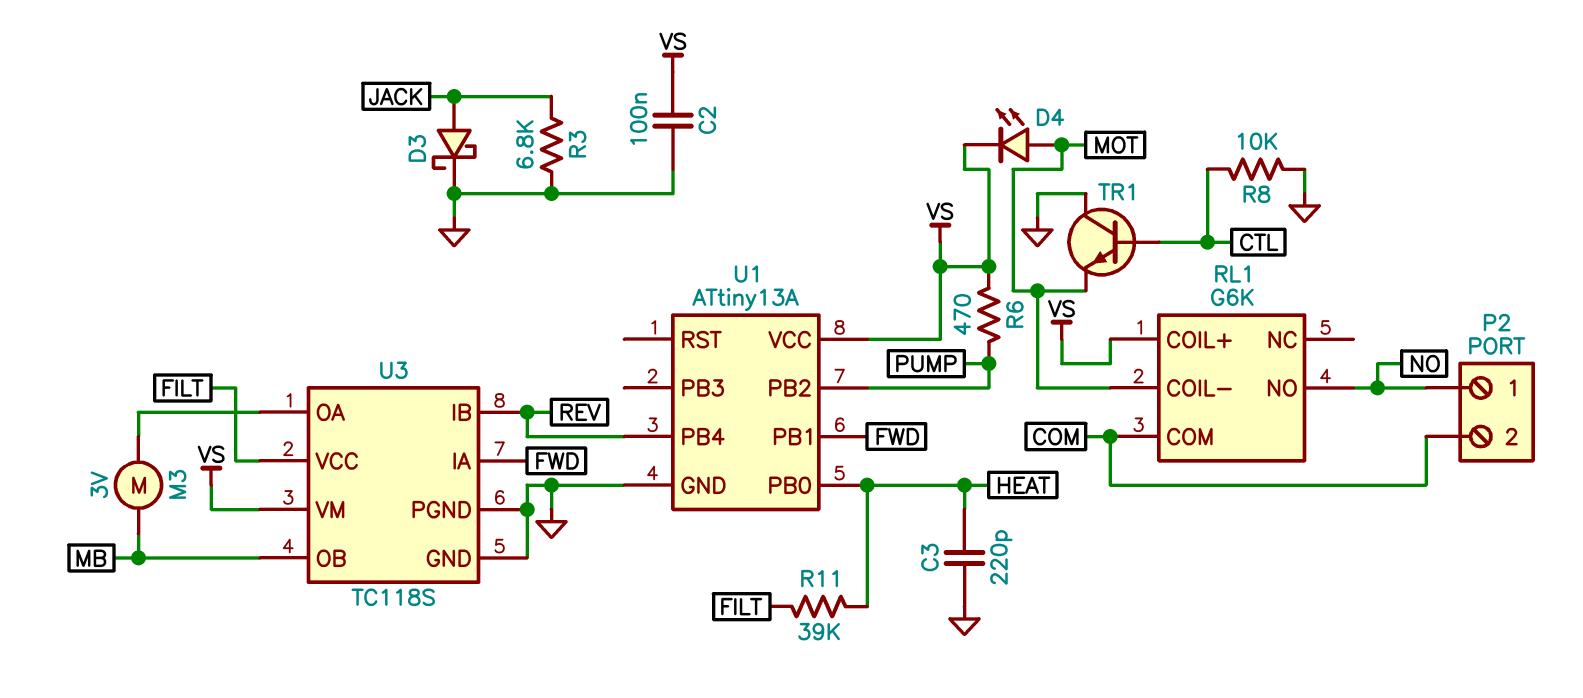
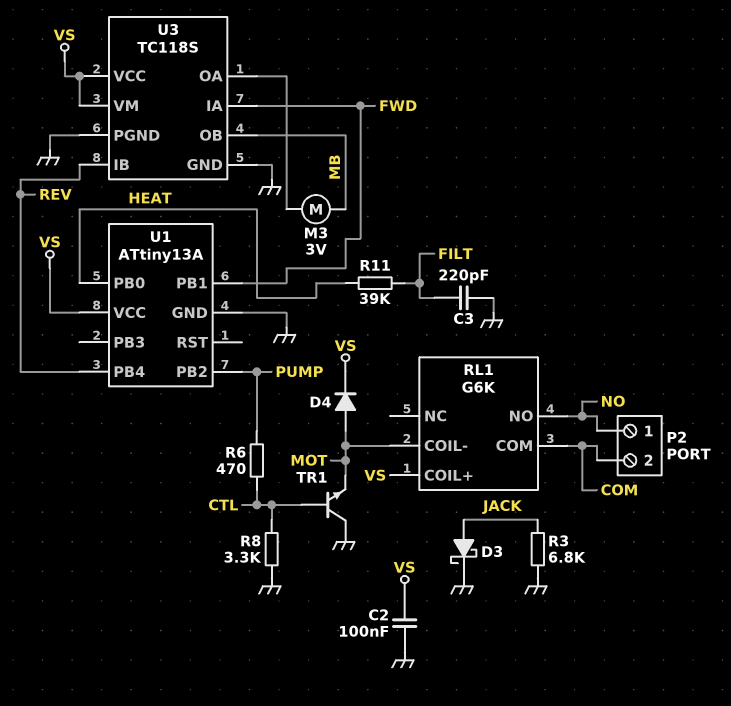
C3: 220pF (GND, HEAT) -> 220pF (FILT, GND)
D4: LED (A MOT, K VS) -> diode (A MOT, K VS)
R6: 470 (PUMP, VS) -> 470 (CTL, PUMP)
R8: 10k (CTL, GND) -> 3.3k (CTL, GND)
U3 pin VCC: FILT -> VS

